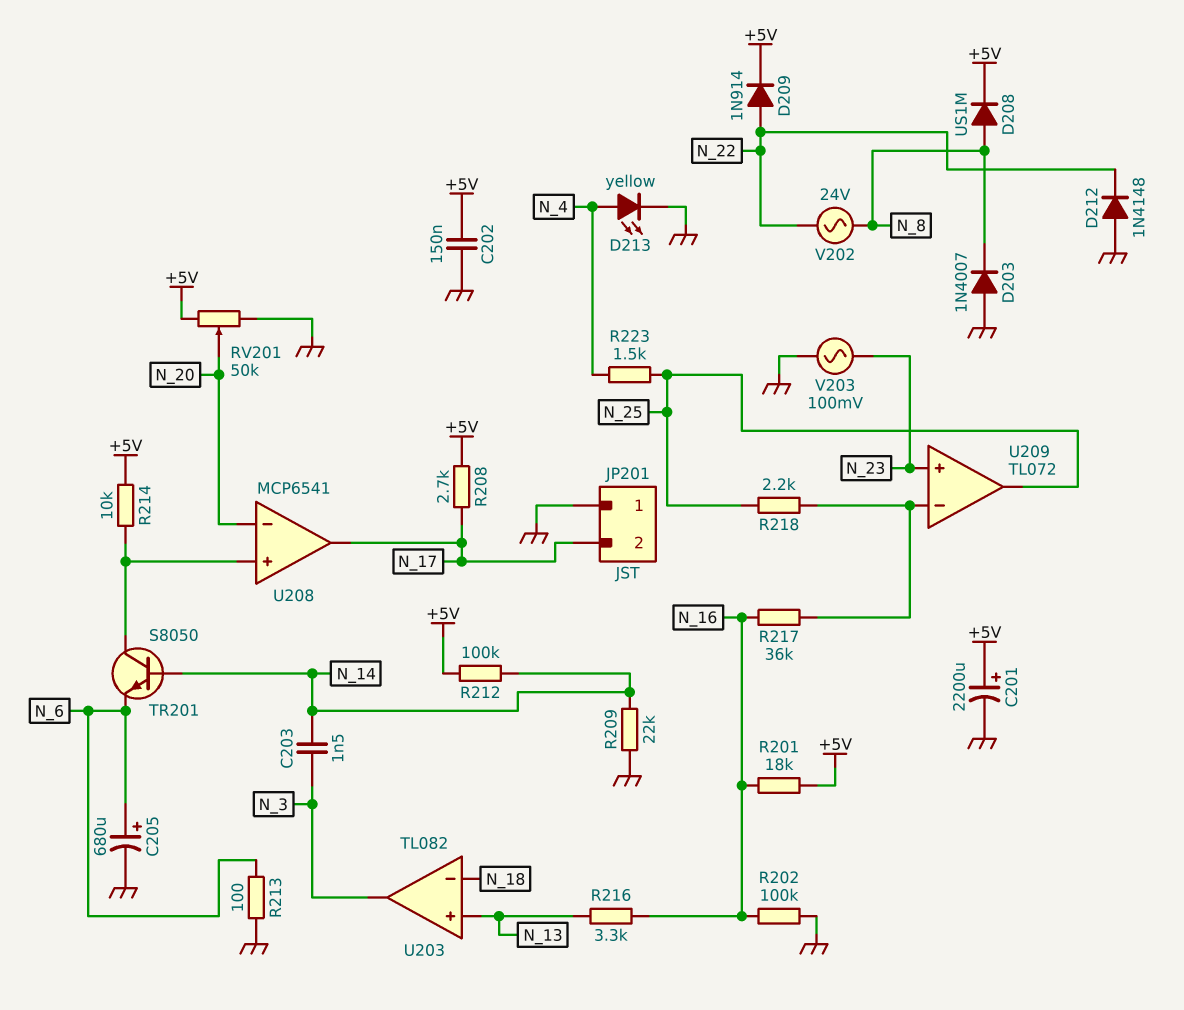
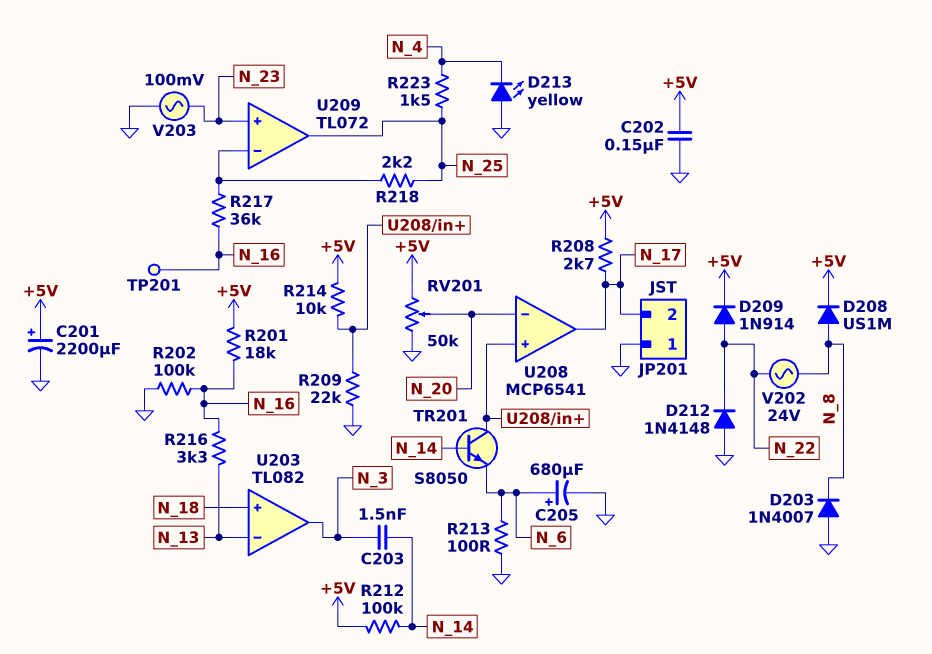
D213: LED yellow (A N_4, K GND) -> LED yellow (A GND, K N_4)
R209: 22k (GND, N_14) -> 22k (GND, U208/in+)
TP201: none -> test point (N_16)
U203 pin in+: N_13 -> N_18
U203 pin in-: N_18 -> N_13

